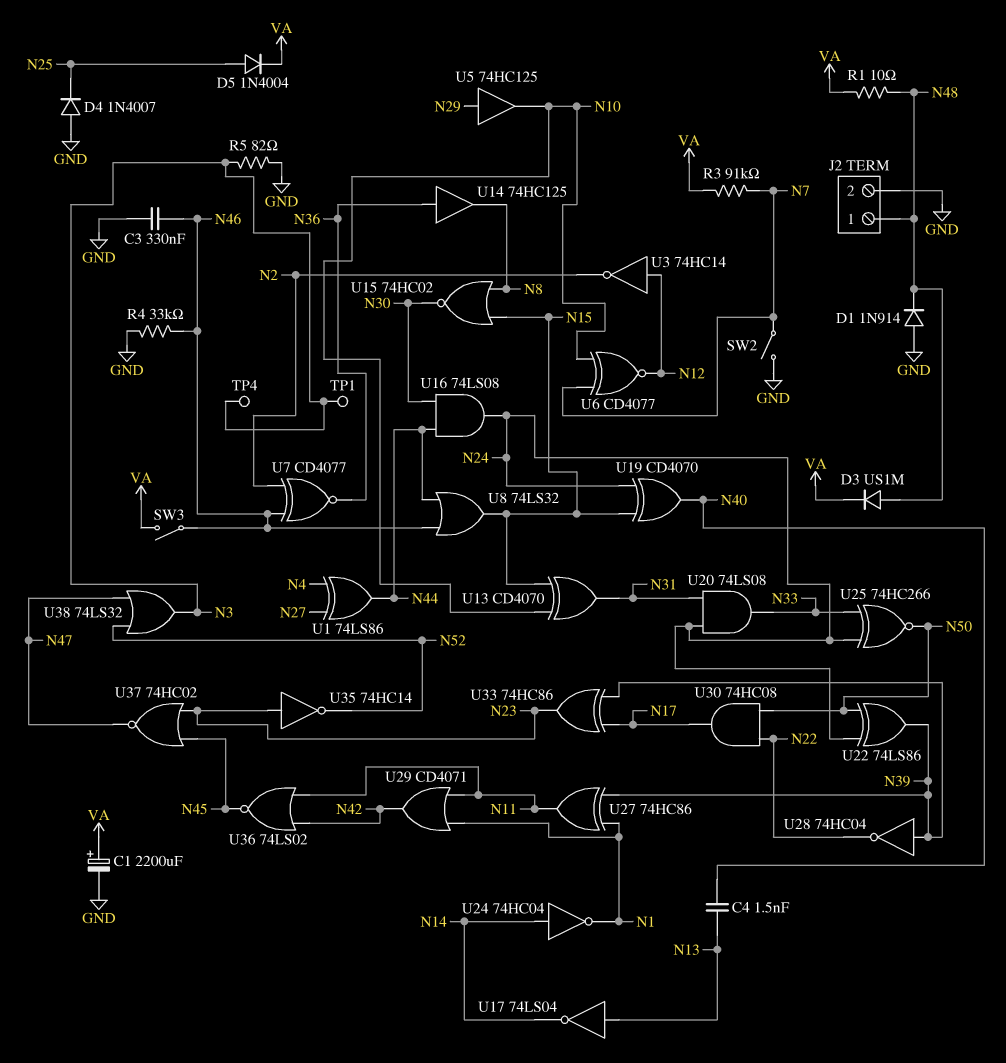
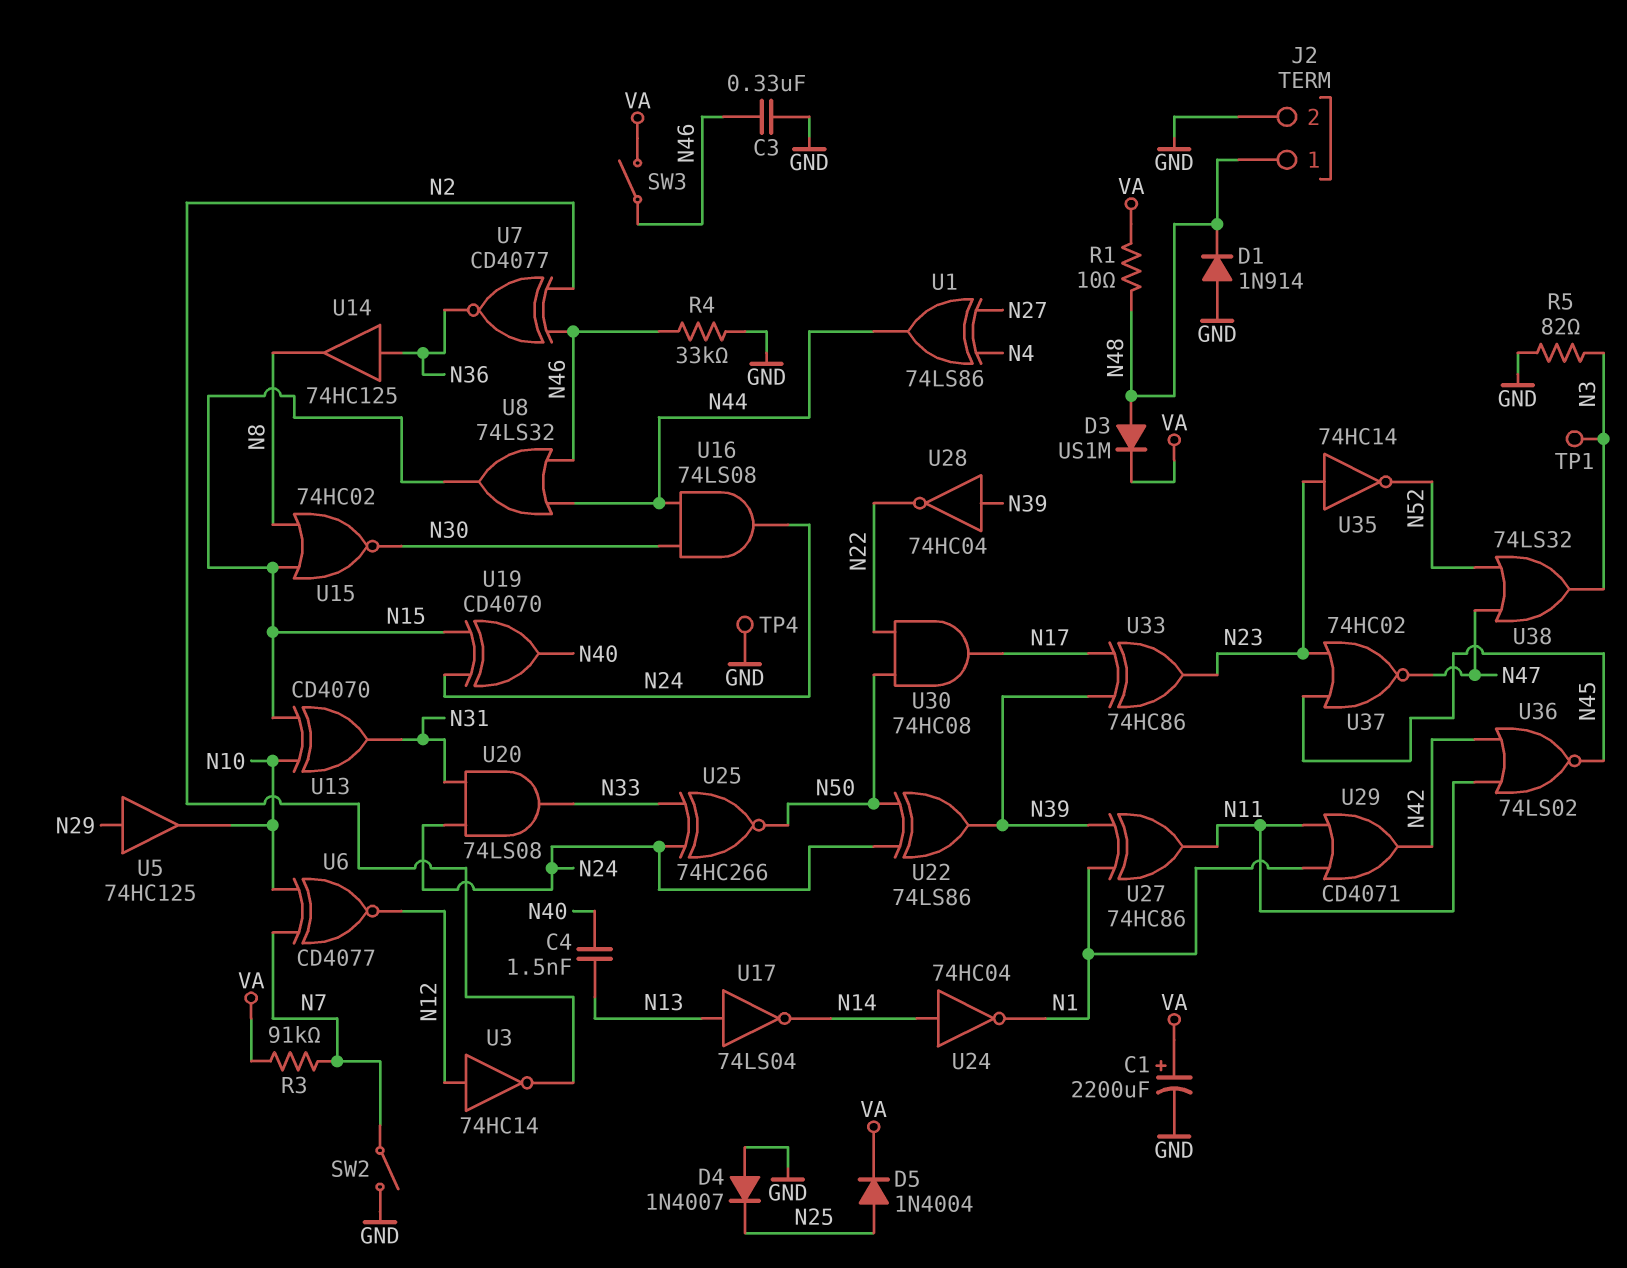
TP4: test point (N3) -> test point (GND)

